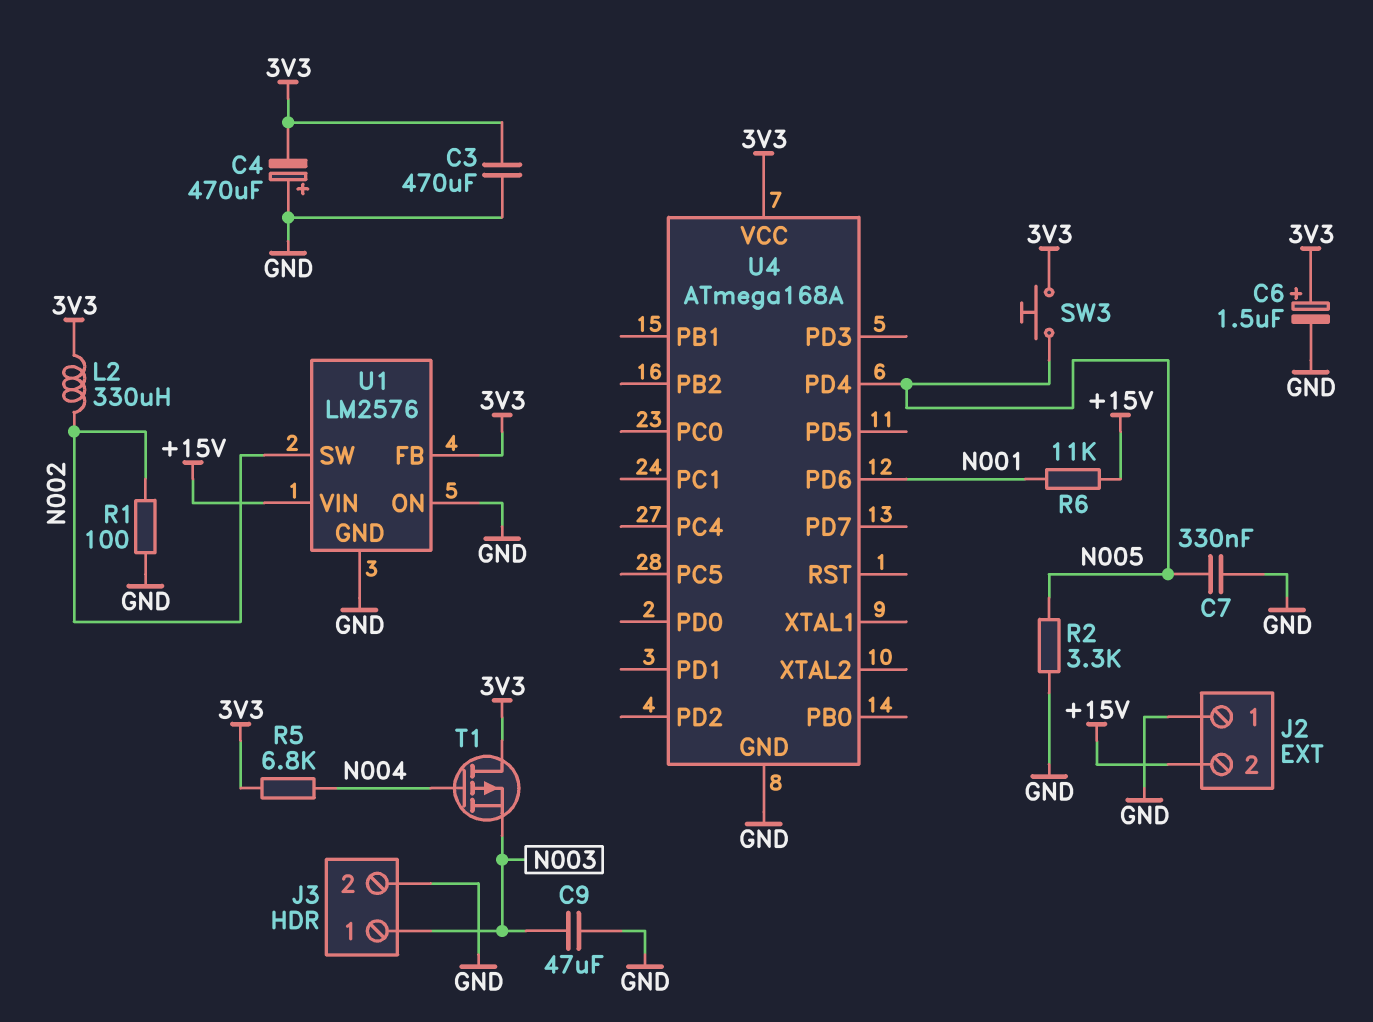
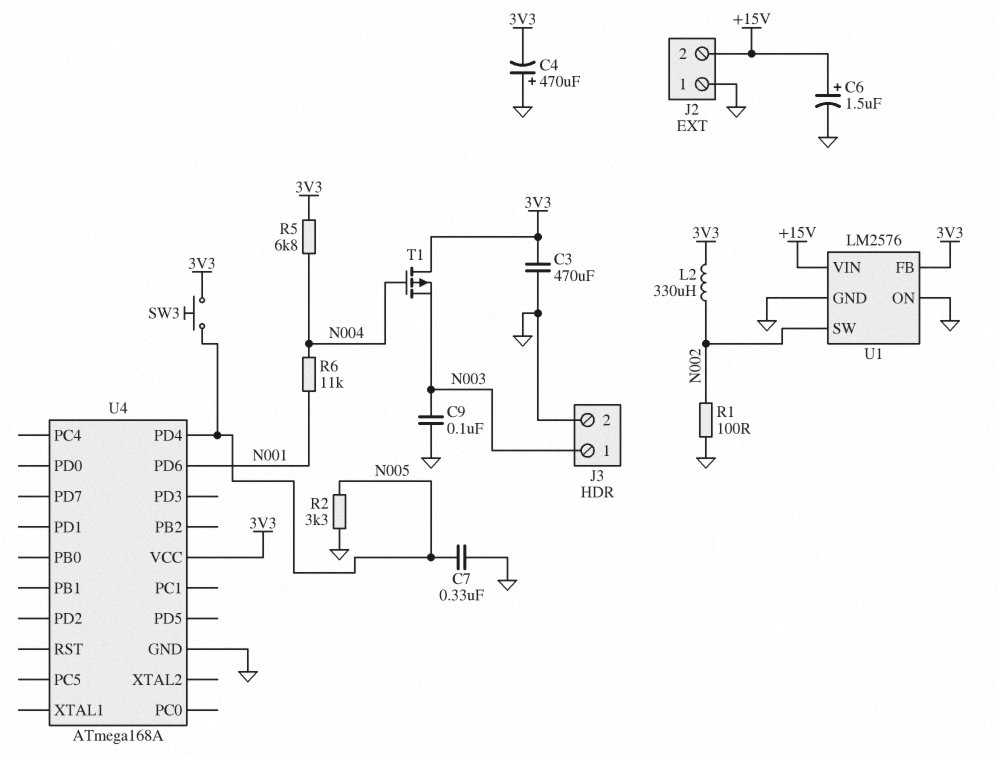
C6: 1.5uF (plus 3V3, minus GND) -> 1.5uF (plus +15V, minus GND)
C9: 47uF (GND, N003) -> 100nF (GND, N003)
R6: 11k (+15V, N001) -> 11k (N001, N004)

